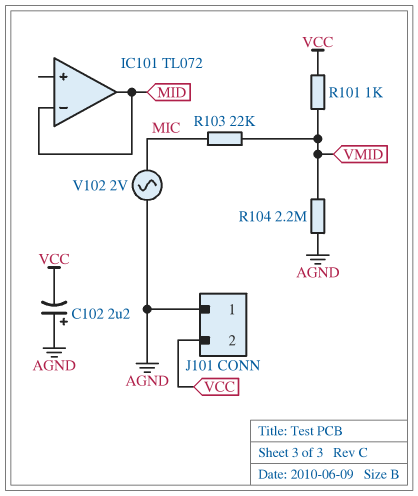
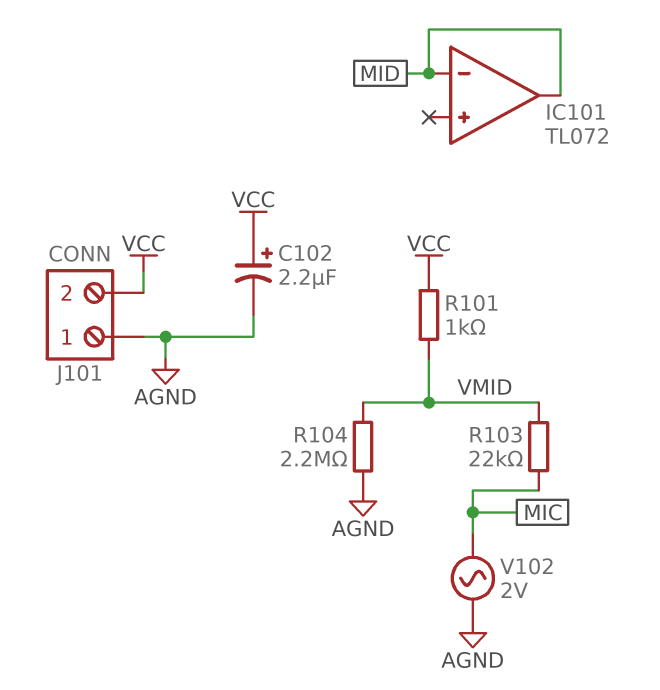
C102: 2.2uF (plus AGND, minus VCC) -> 2.2uF (plus VCC, minus AGND)

